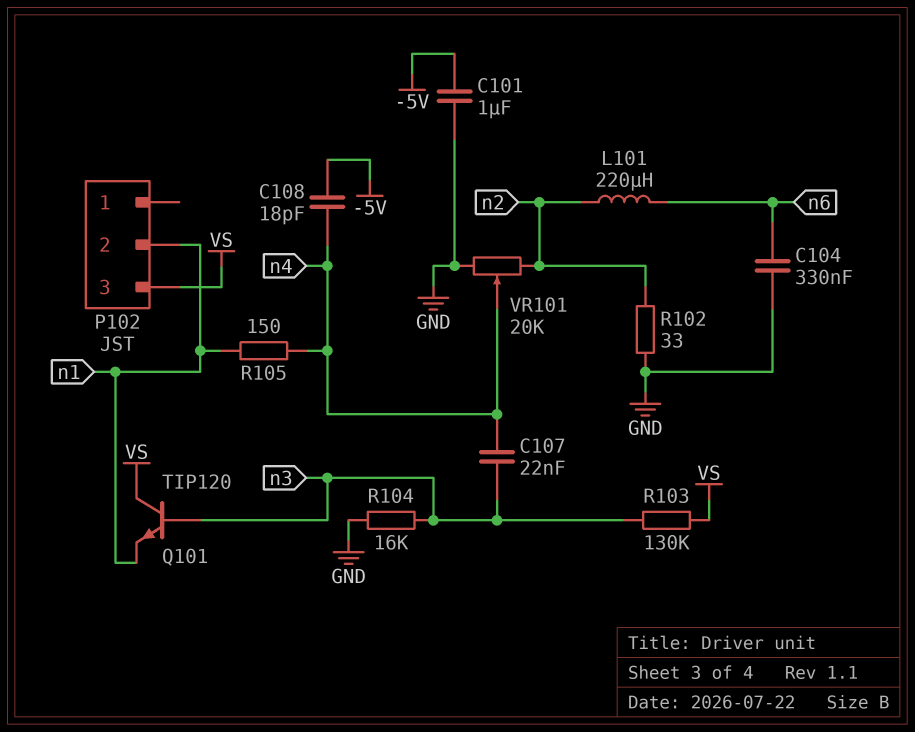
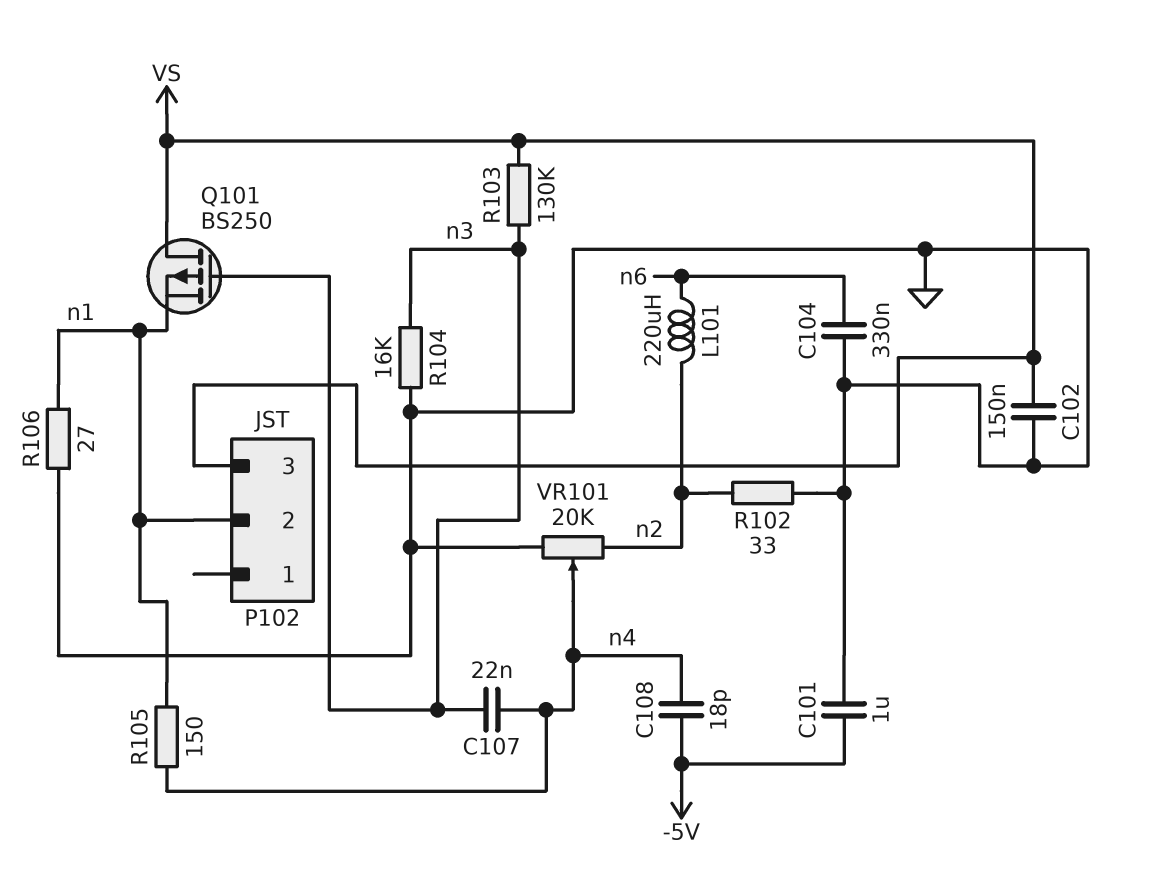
C102: none -> 150nF (GND, VS)
Q101: NPN TIP120 (B n3, C VS, E n1) -> PMOS BS250 (G n3, D VS, S n1)
R106: none -> 27 (GND, n1)

